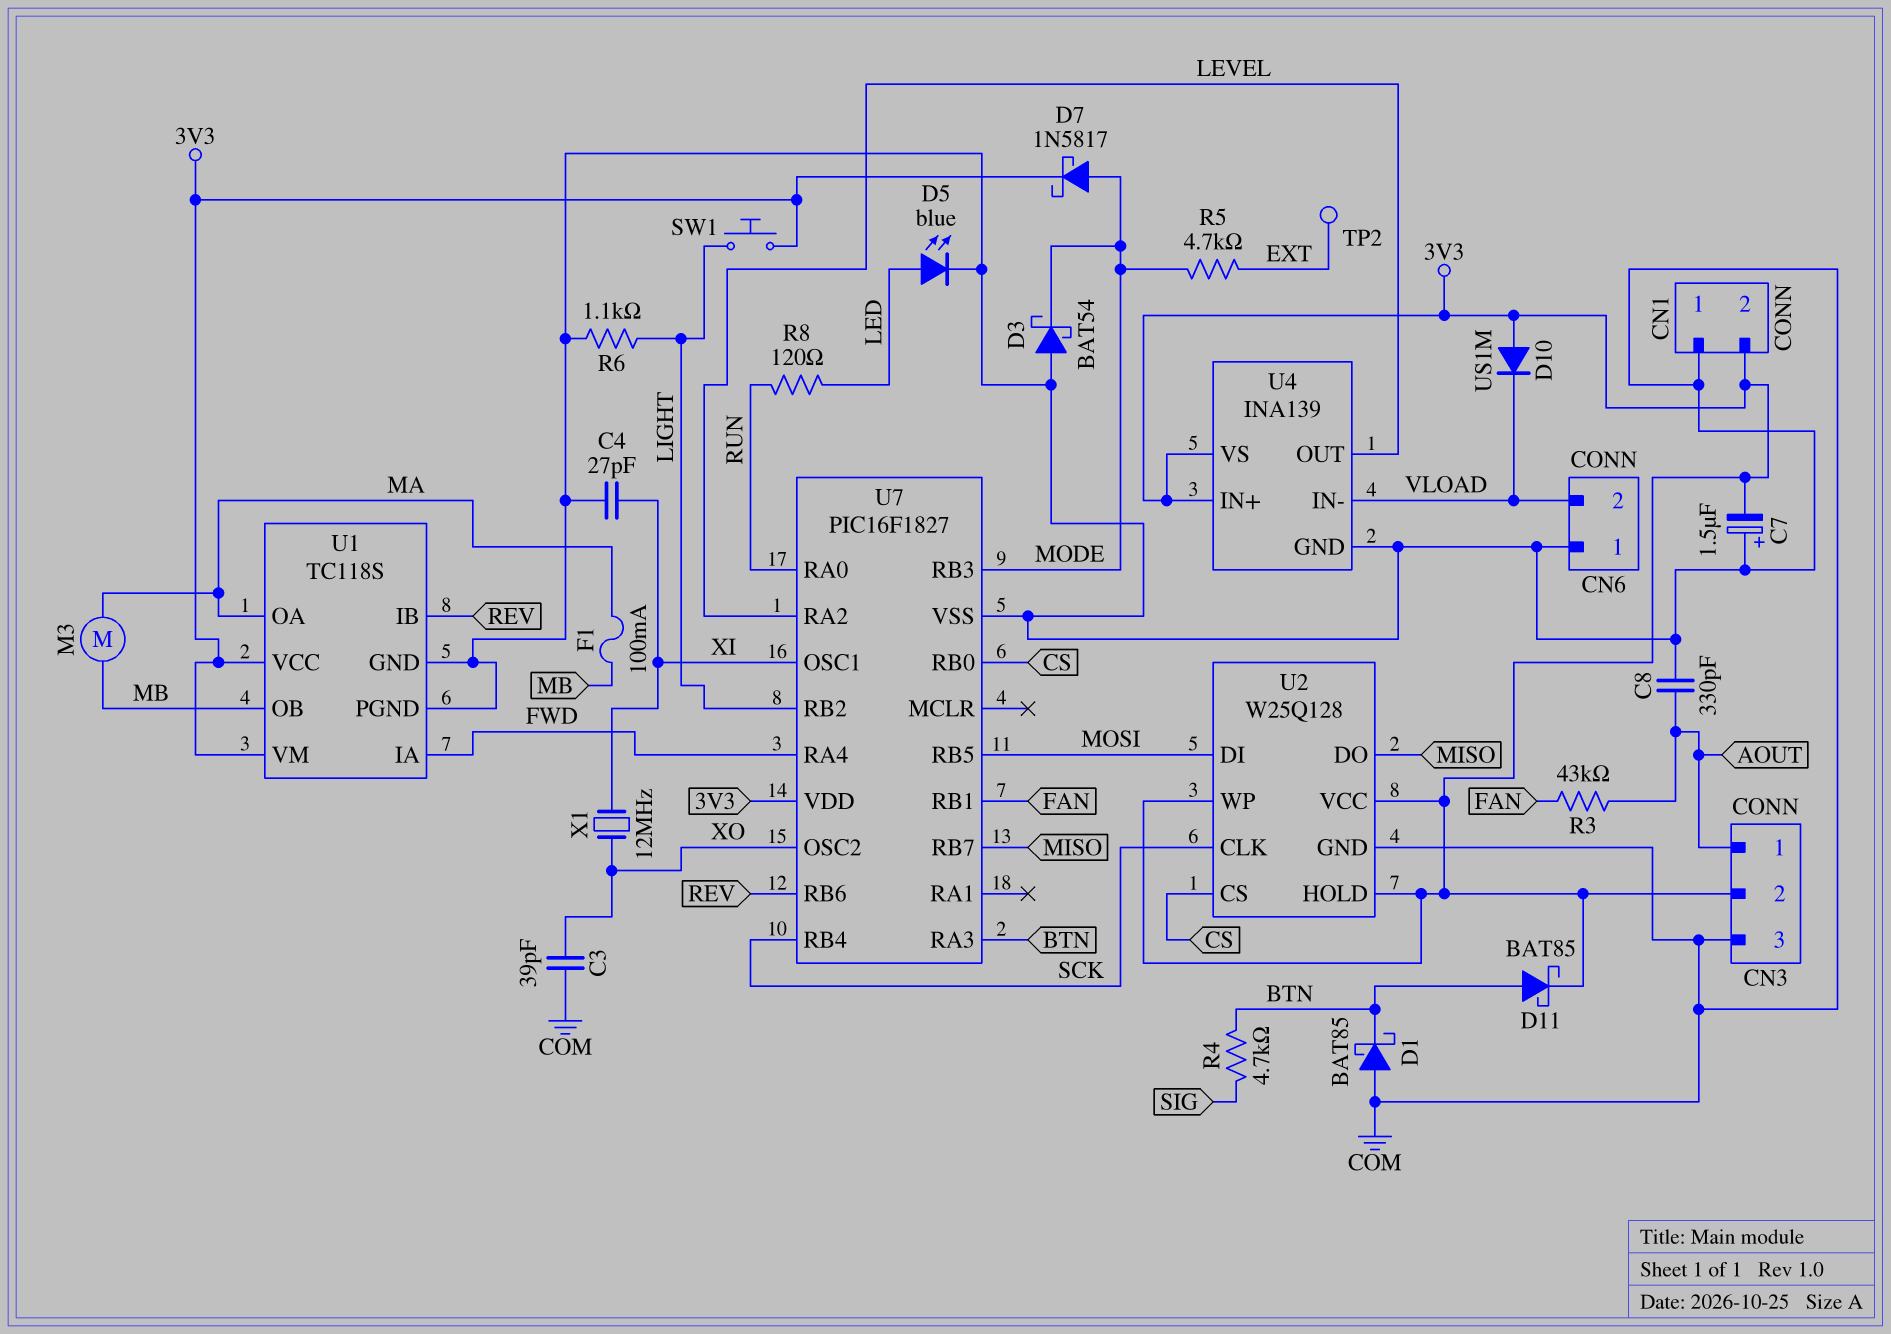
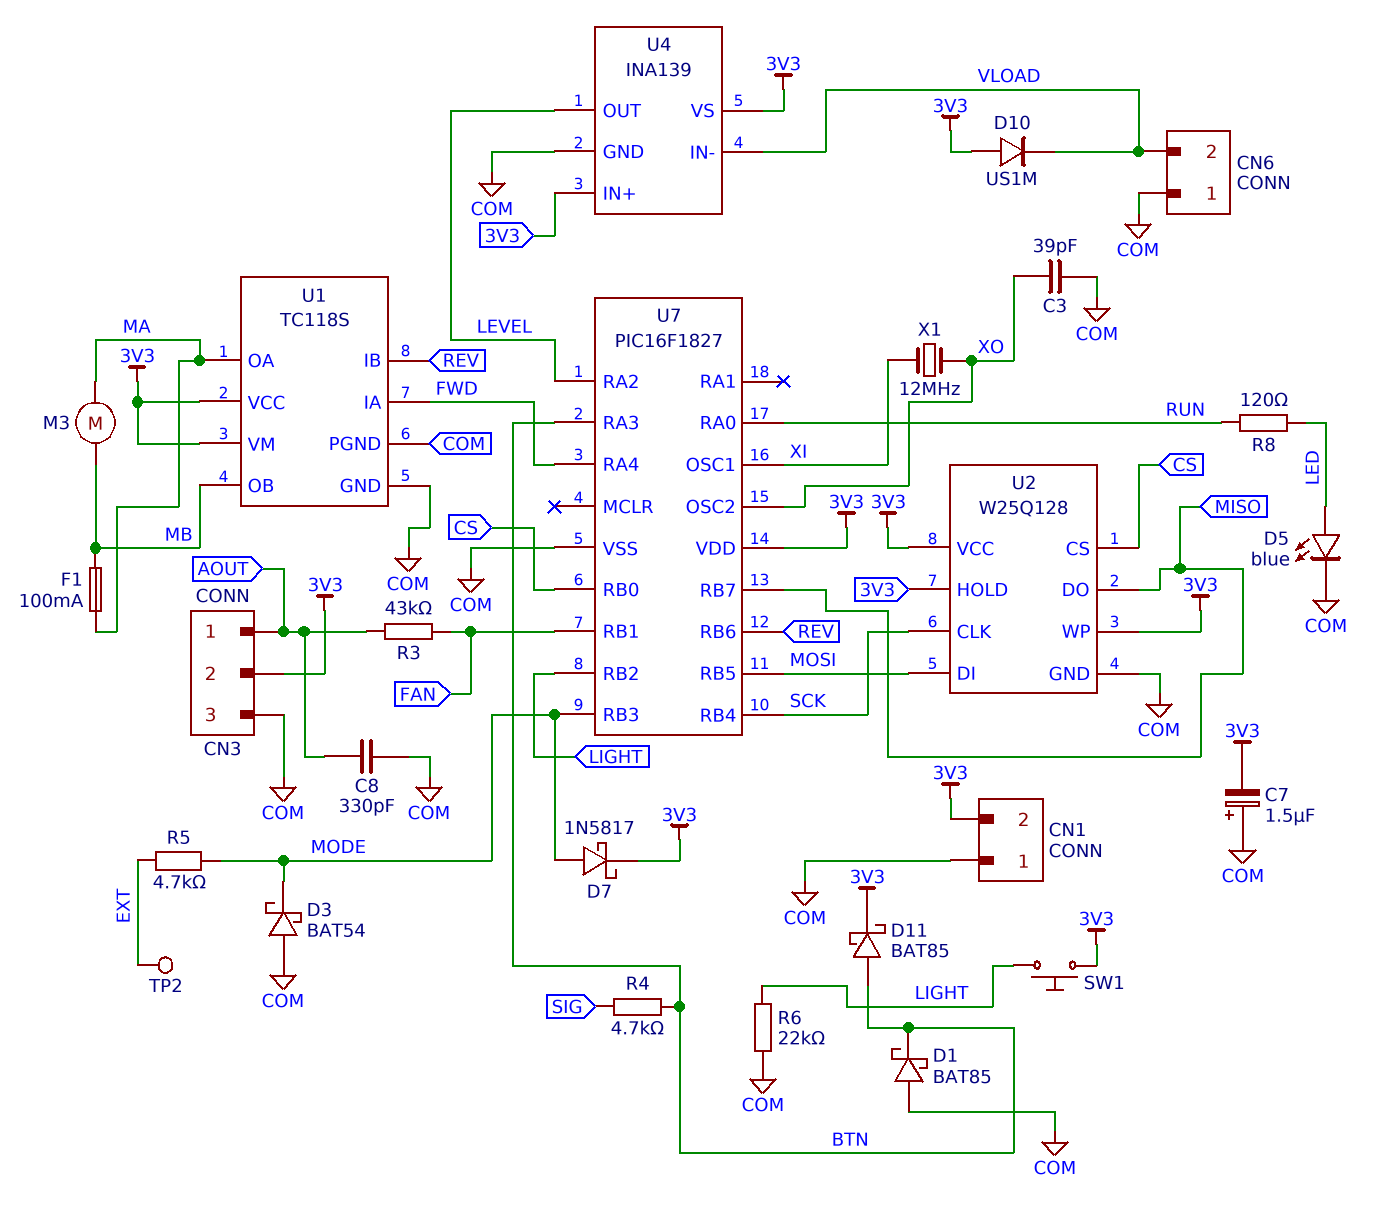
C4: 27pF (COM, XI) -> none
R6: 1.1k (COM, LIGHT) -> 22k (COM, LIGHT)

